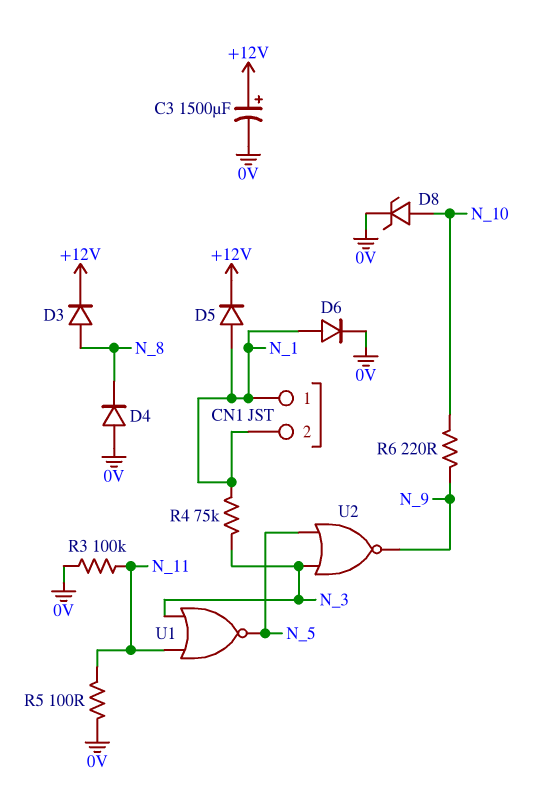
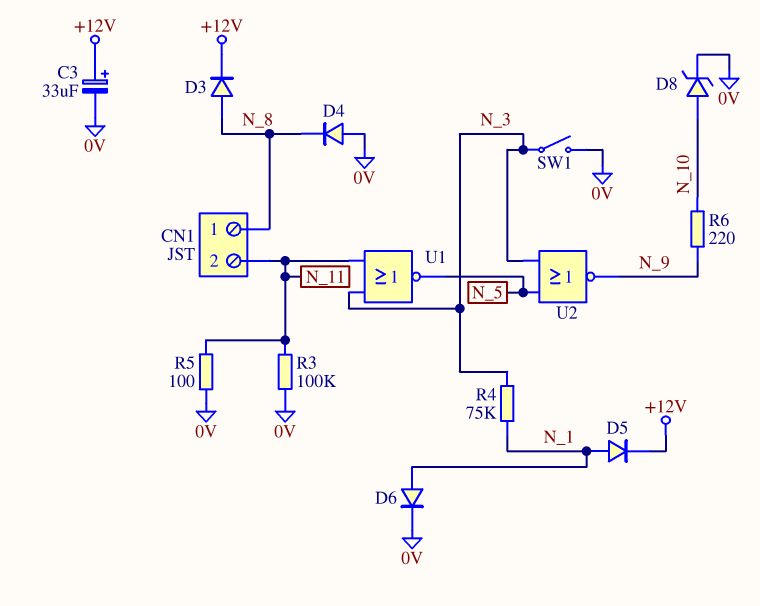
C3: 1500uF (plus +12V, minus 0V) -> 33uF (plus +12V, minus 0V)
CN1 pin 1: N_1 -> N_8
CN1 pin 2: N_1 -> N_11
SW1: none -> switch (0V, N_3)

